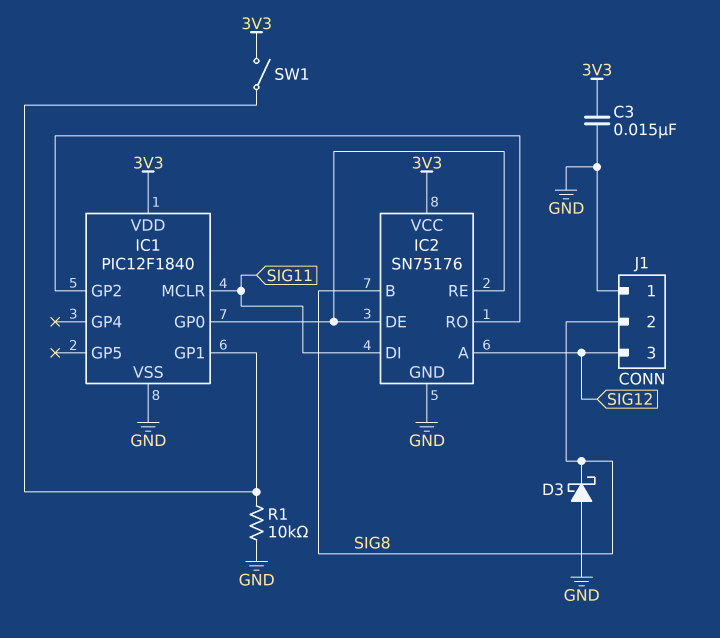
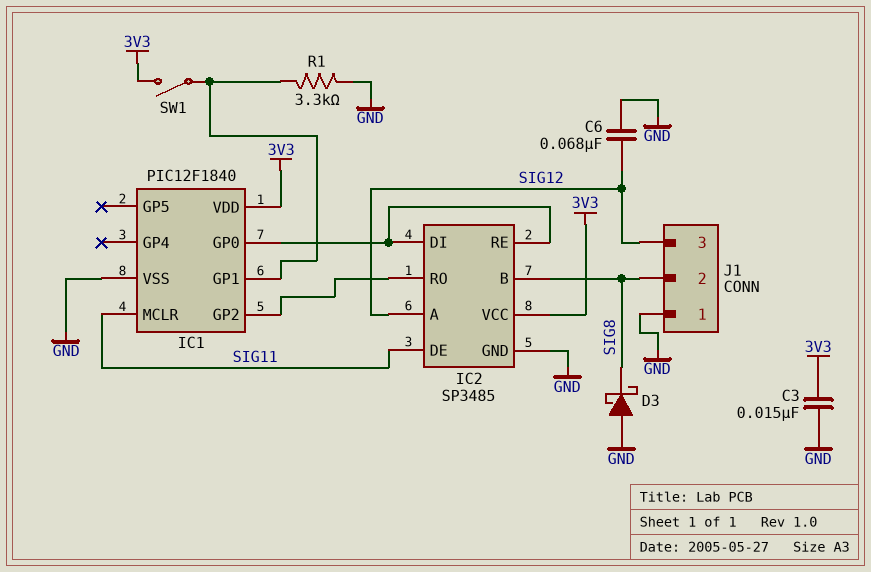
C6: none -> 68nF (GND, SIG12)
IC2: SN75176 -> SP3485
IC2 pin DE: IC1/GP0 -> SIG11
IC2 pin DI: SIG11 -> IC1/GP0
R1: 10k (GND, IC1/GP1) -> 3.3k (GND, IC1/GP1)

